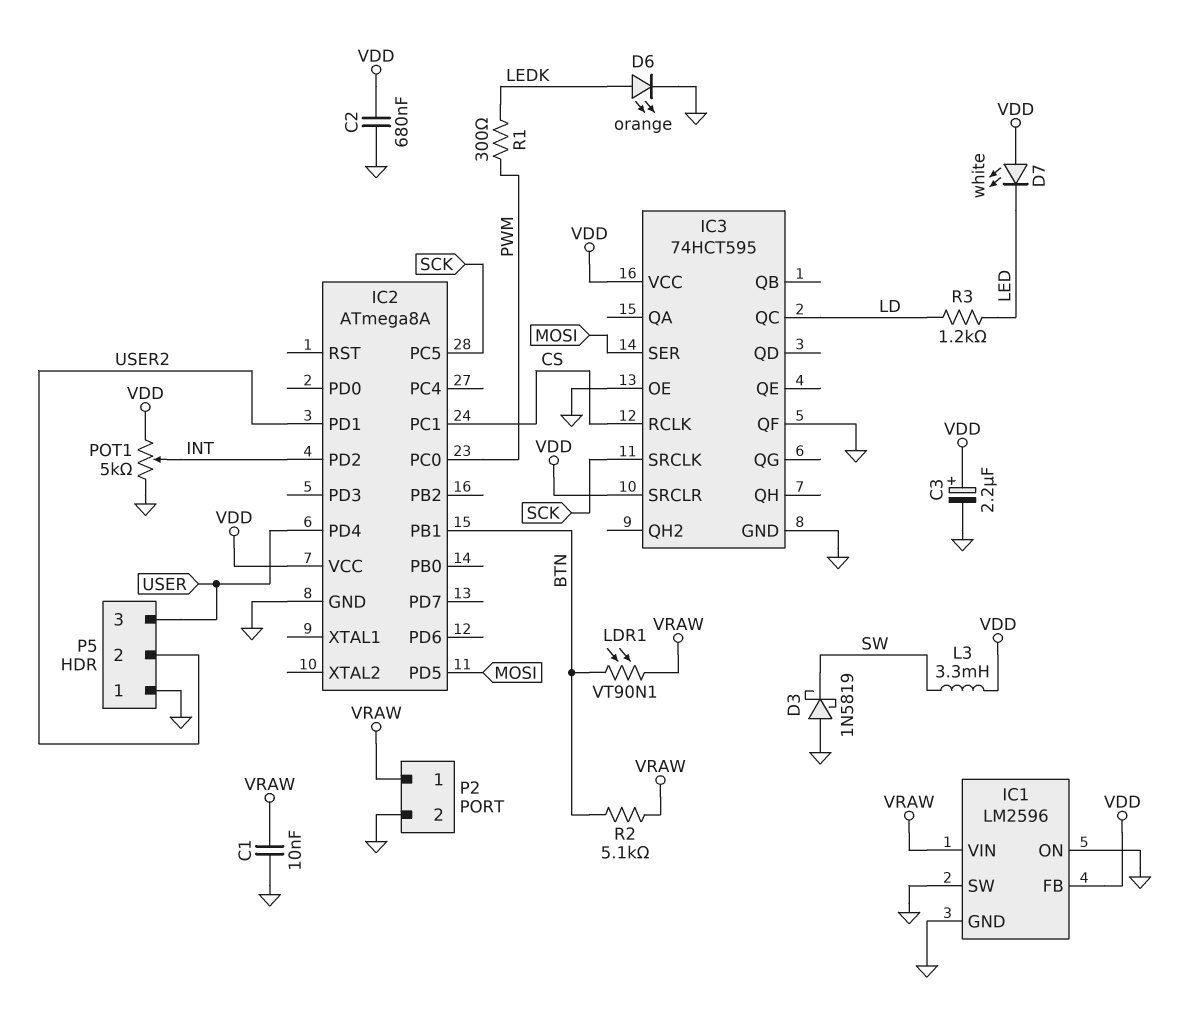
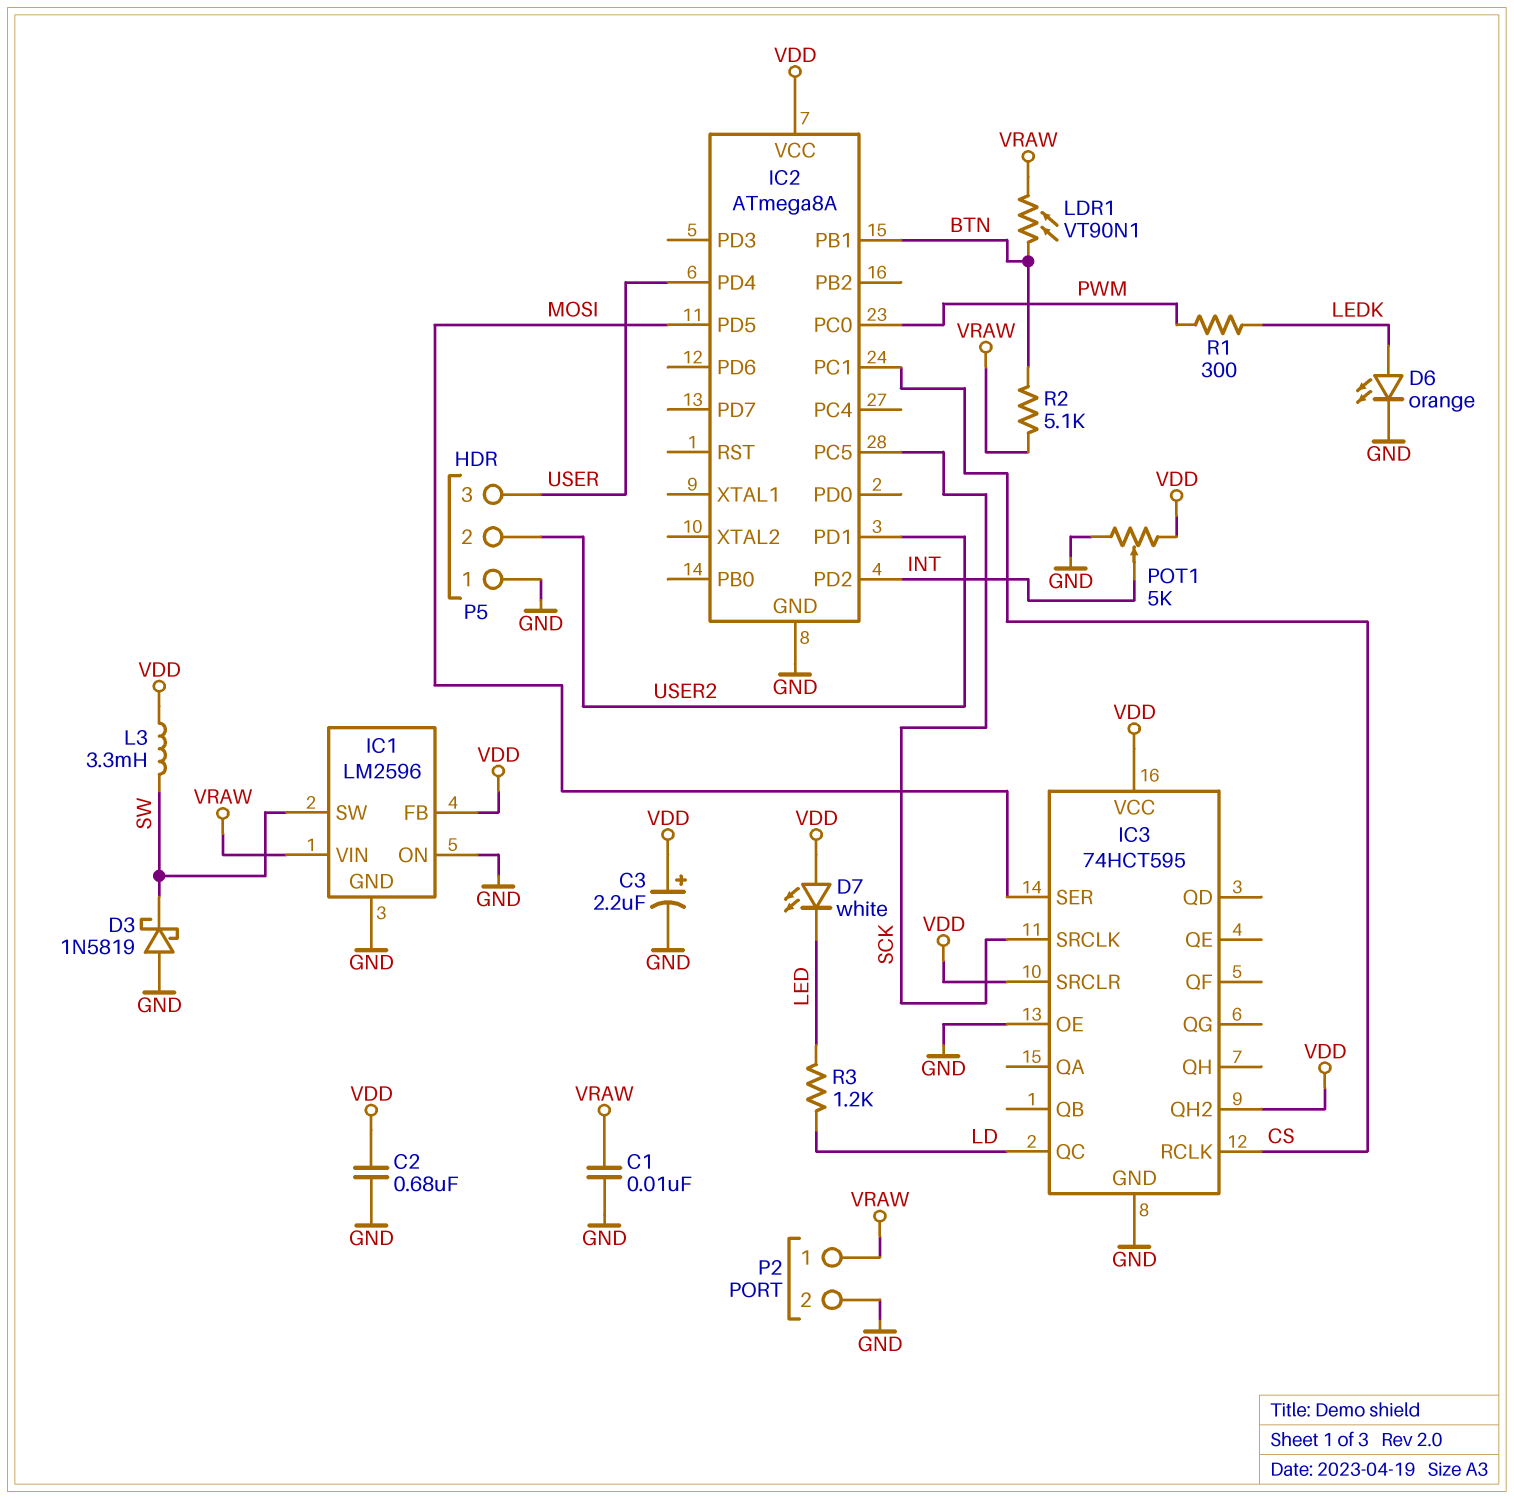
IC1 pin SW: GND -> SW
IC3 pin QF: GND -> none
IC3 pin QH2: none -> VDD

